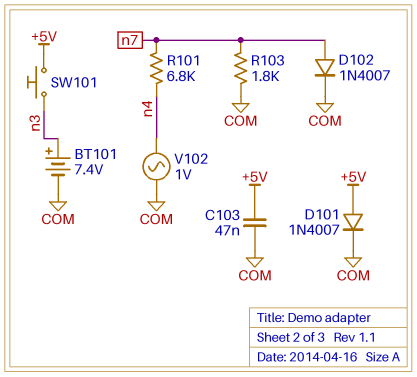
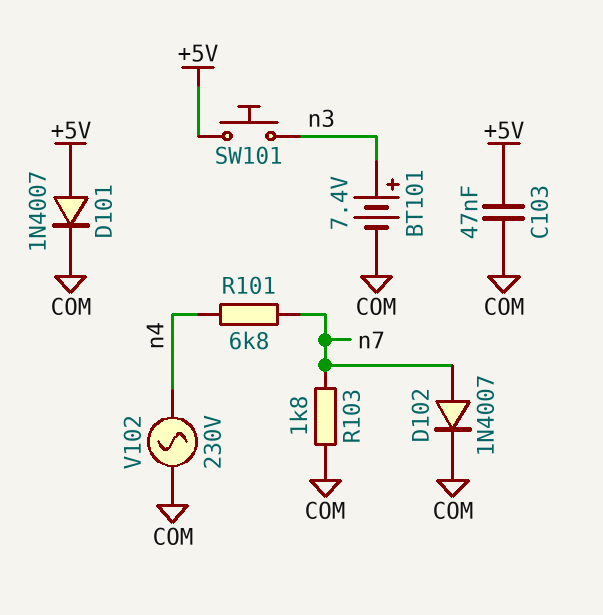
V102: AC 1V (COM, n4) -> AC 230V (COM, n4)

